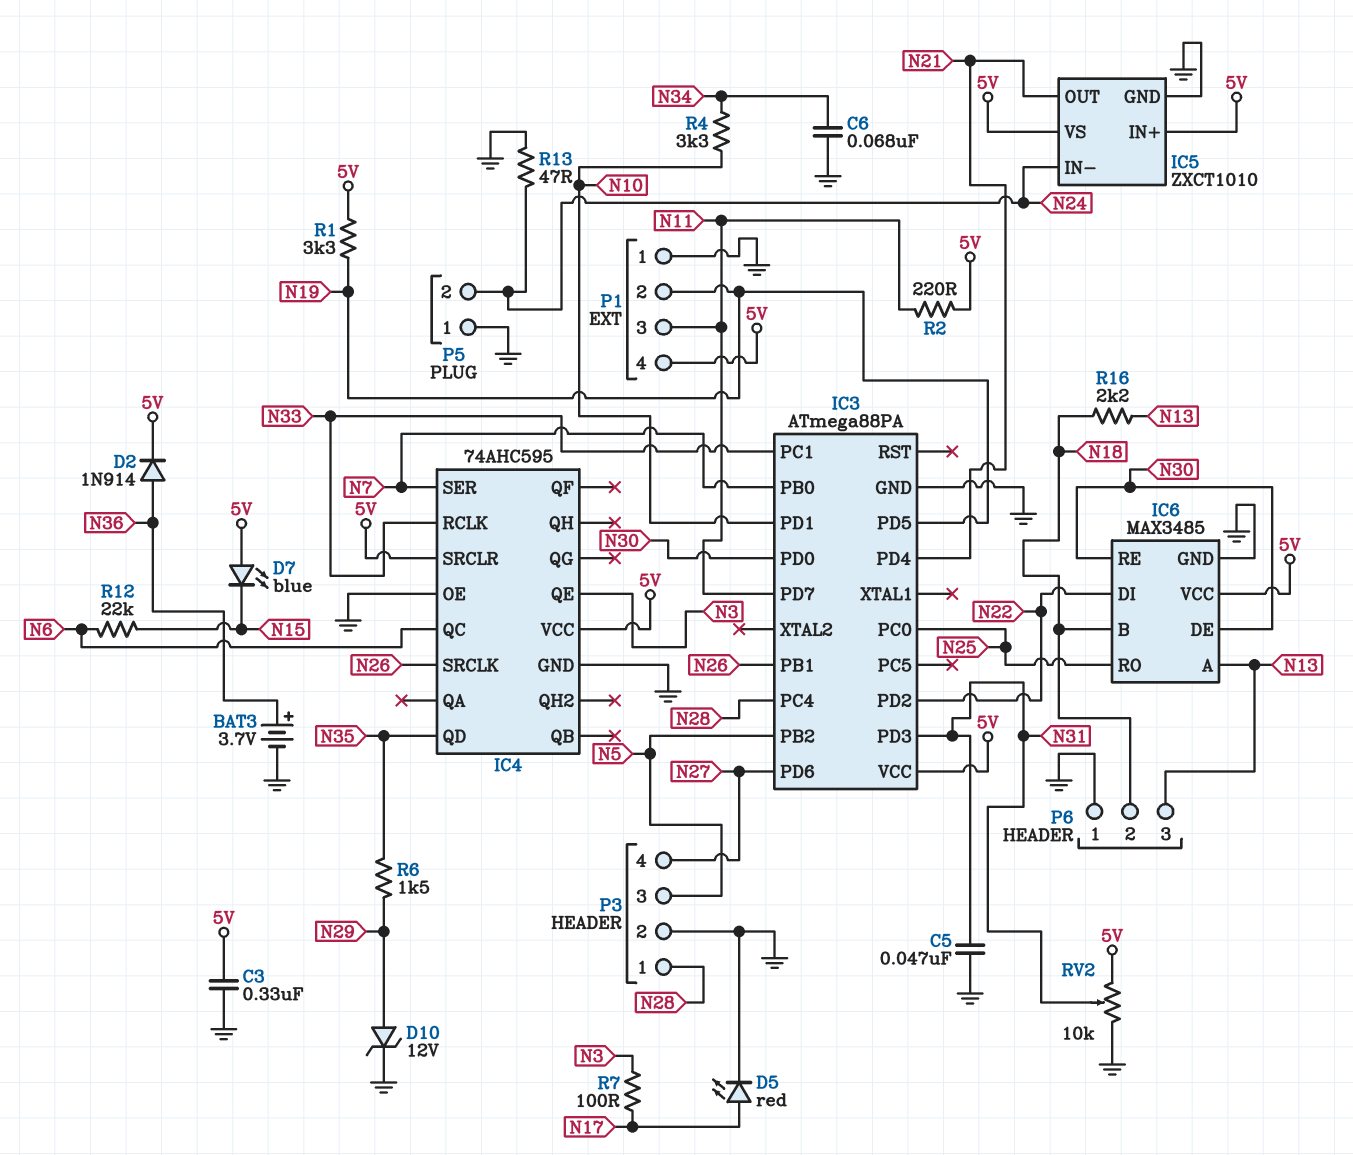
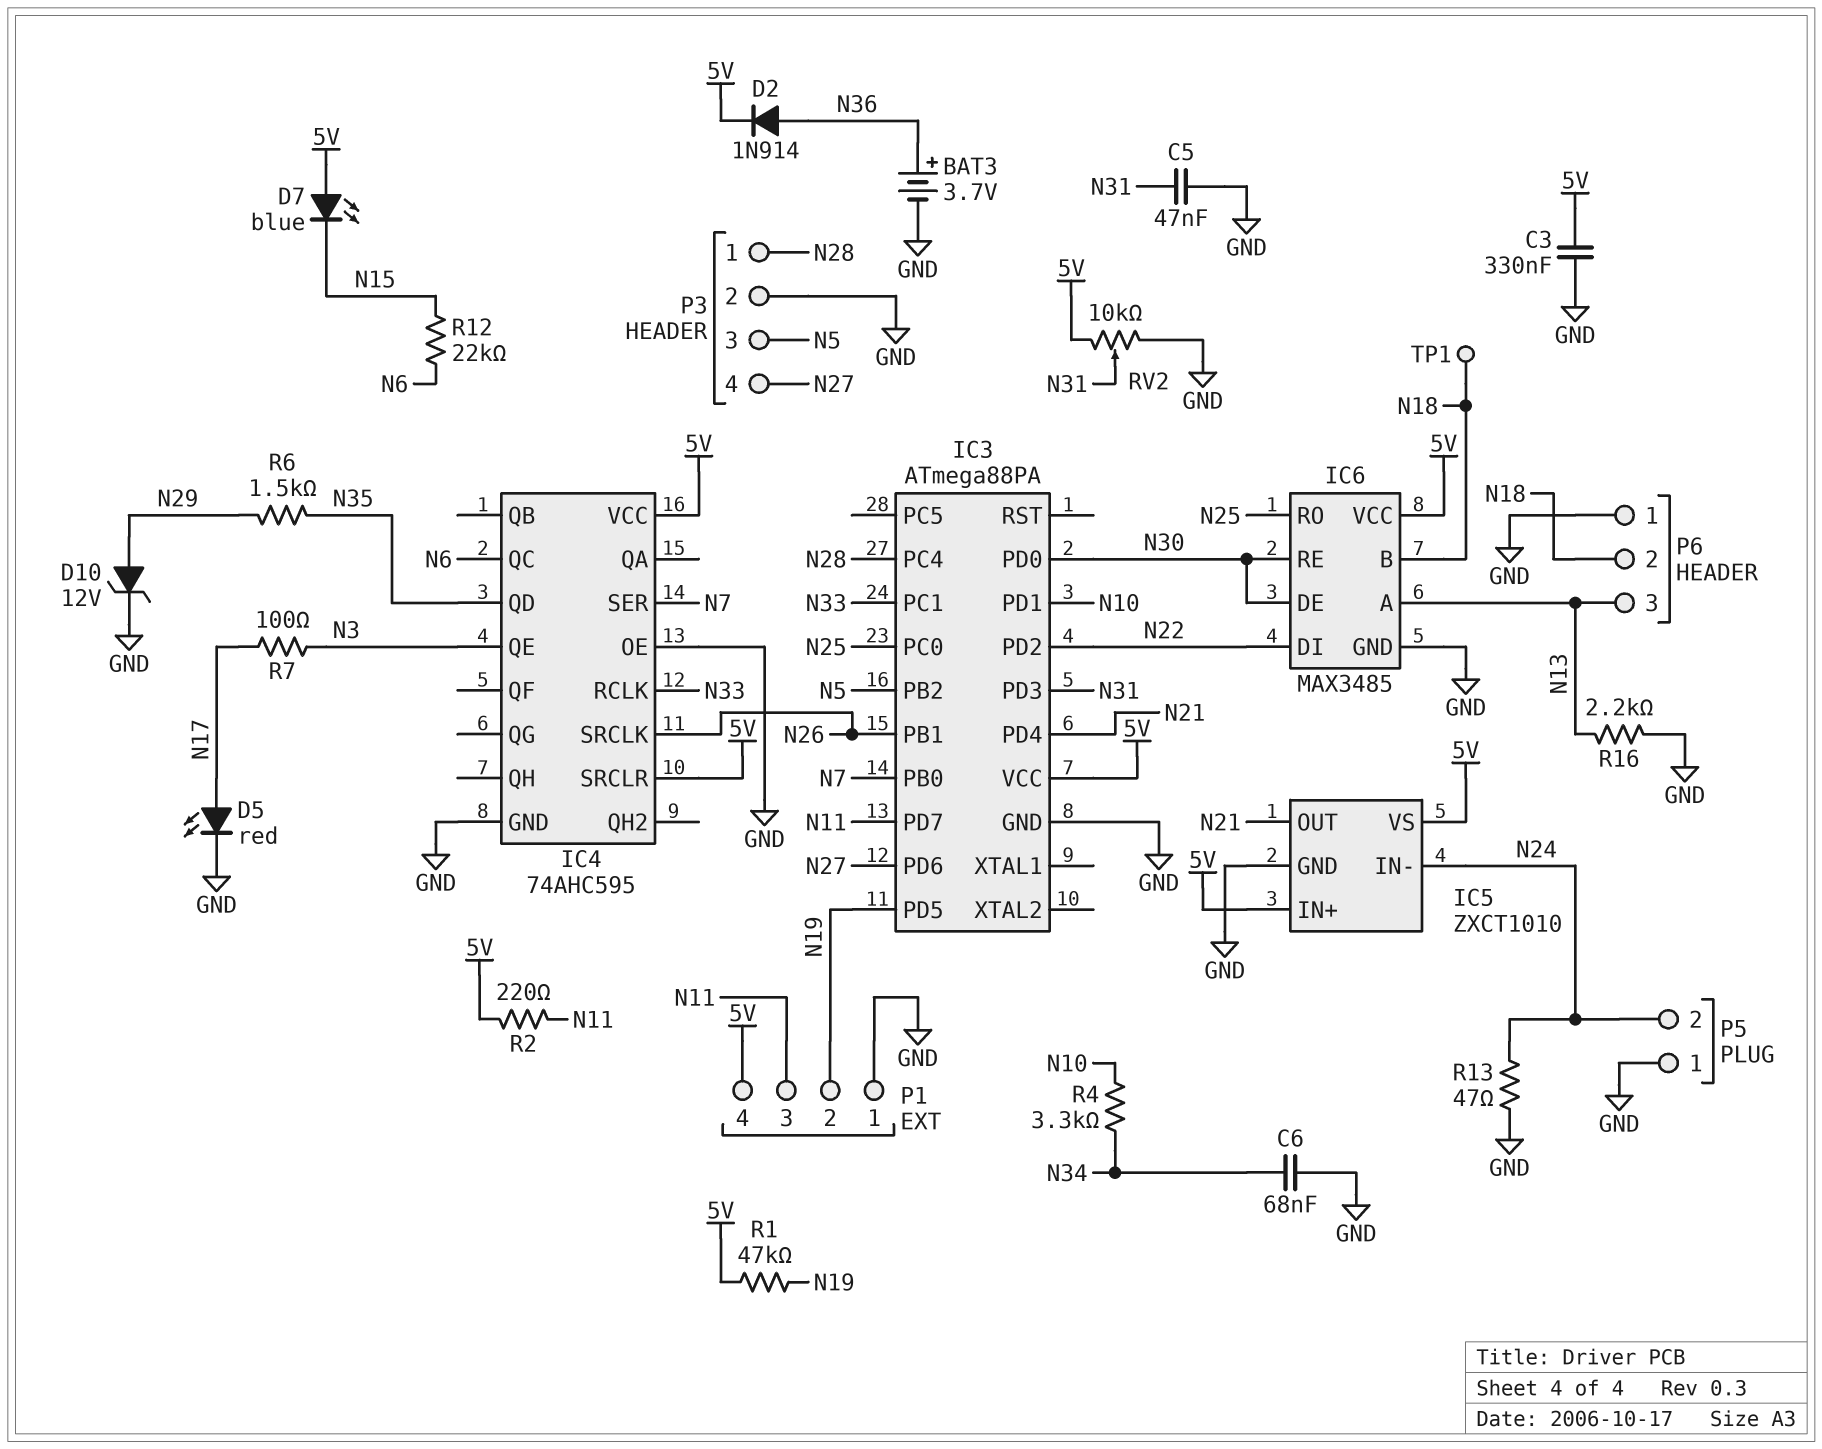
R1: 3.3k (5V, N19) -> 47k (5V, N19)
R16: 2.2k (N13, N18) -> 2.2k (GND, N13)
TP1: none -> test point (N18)

